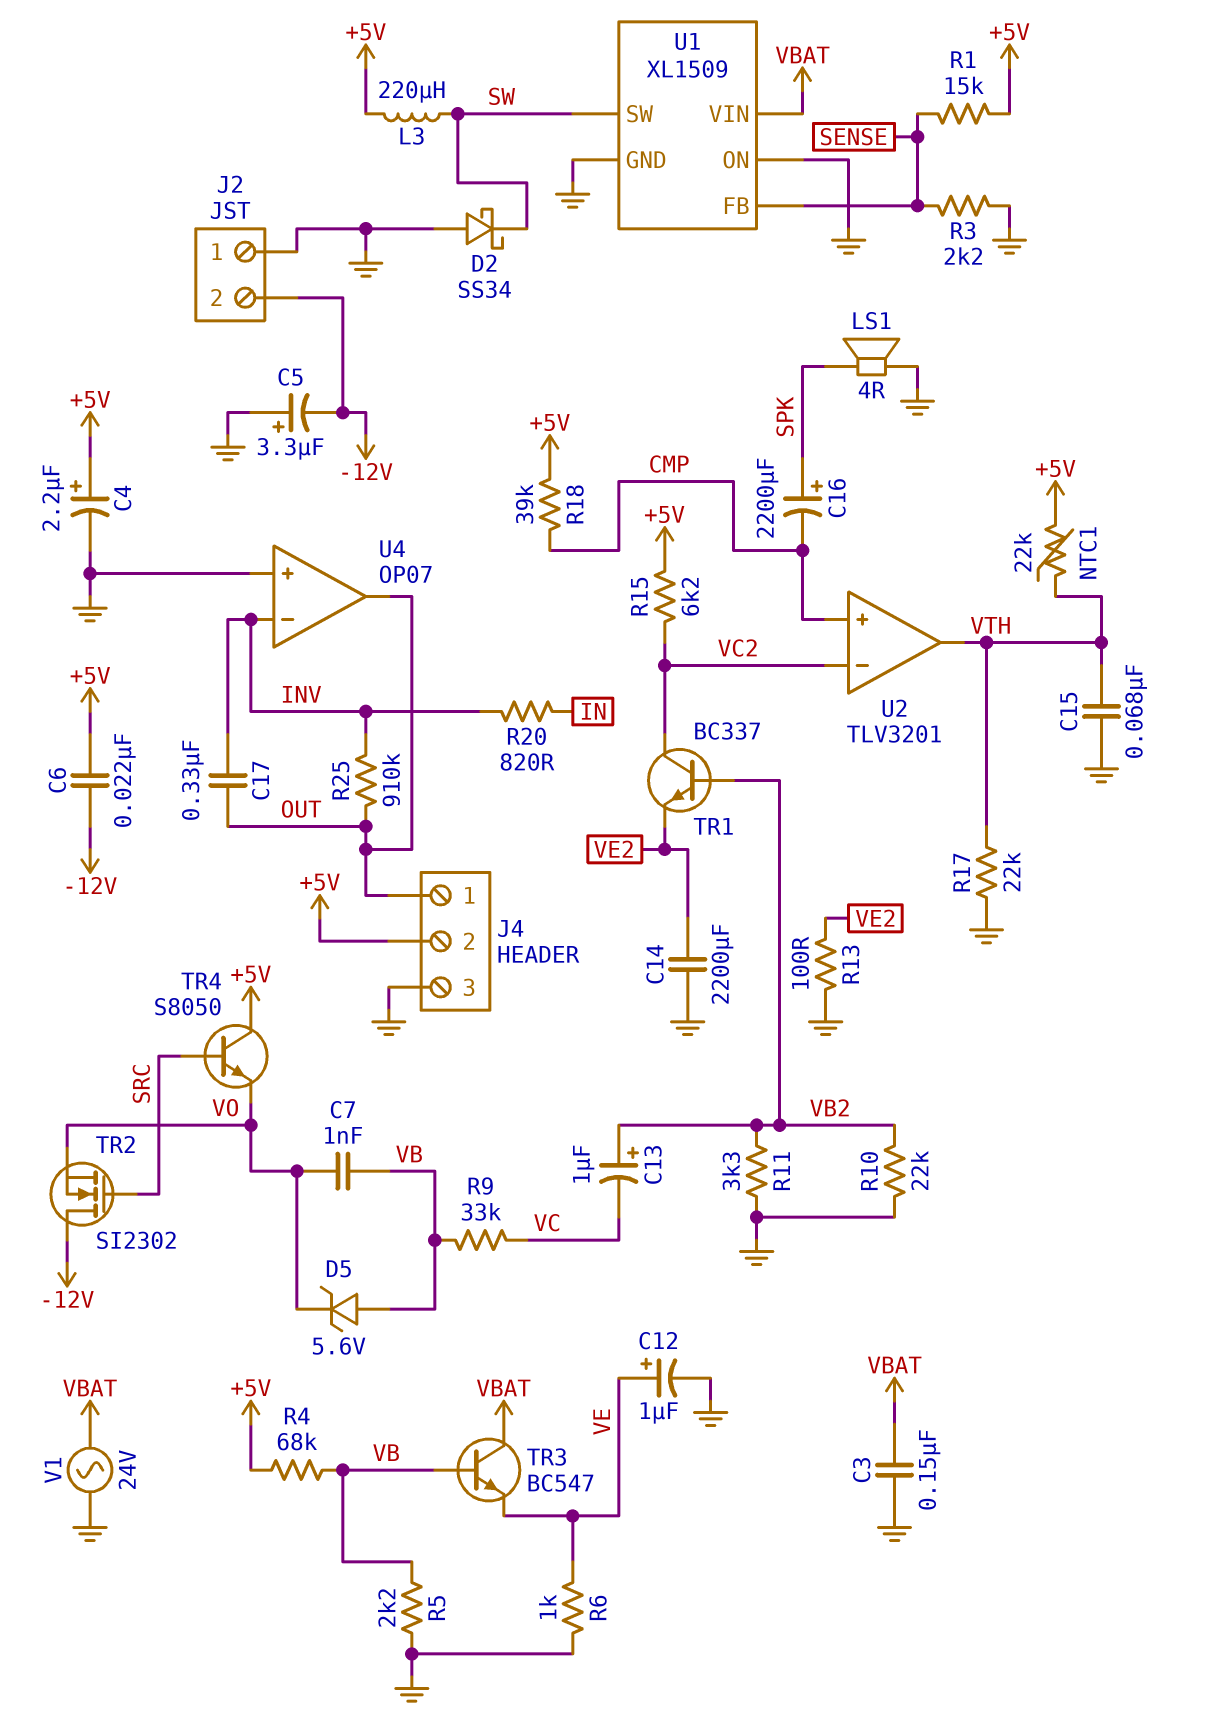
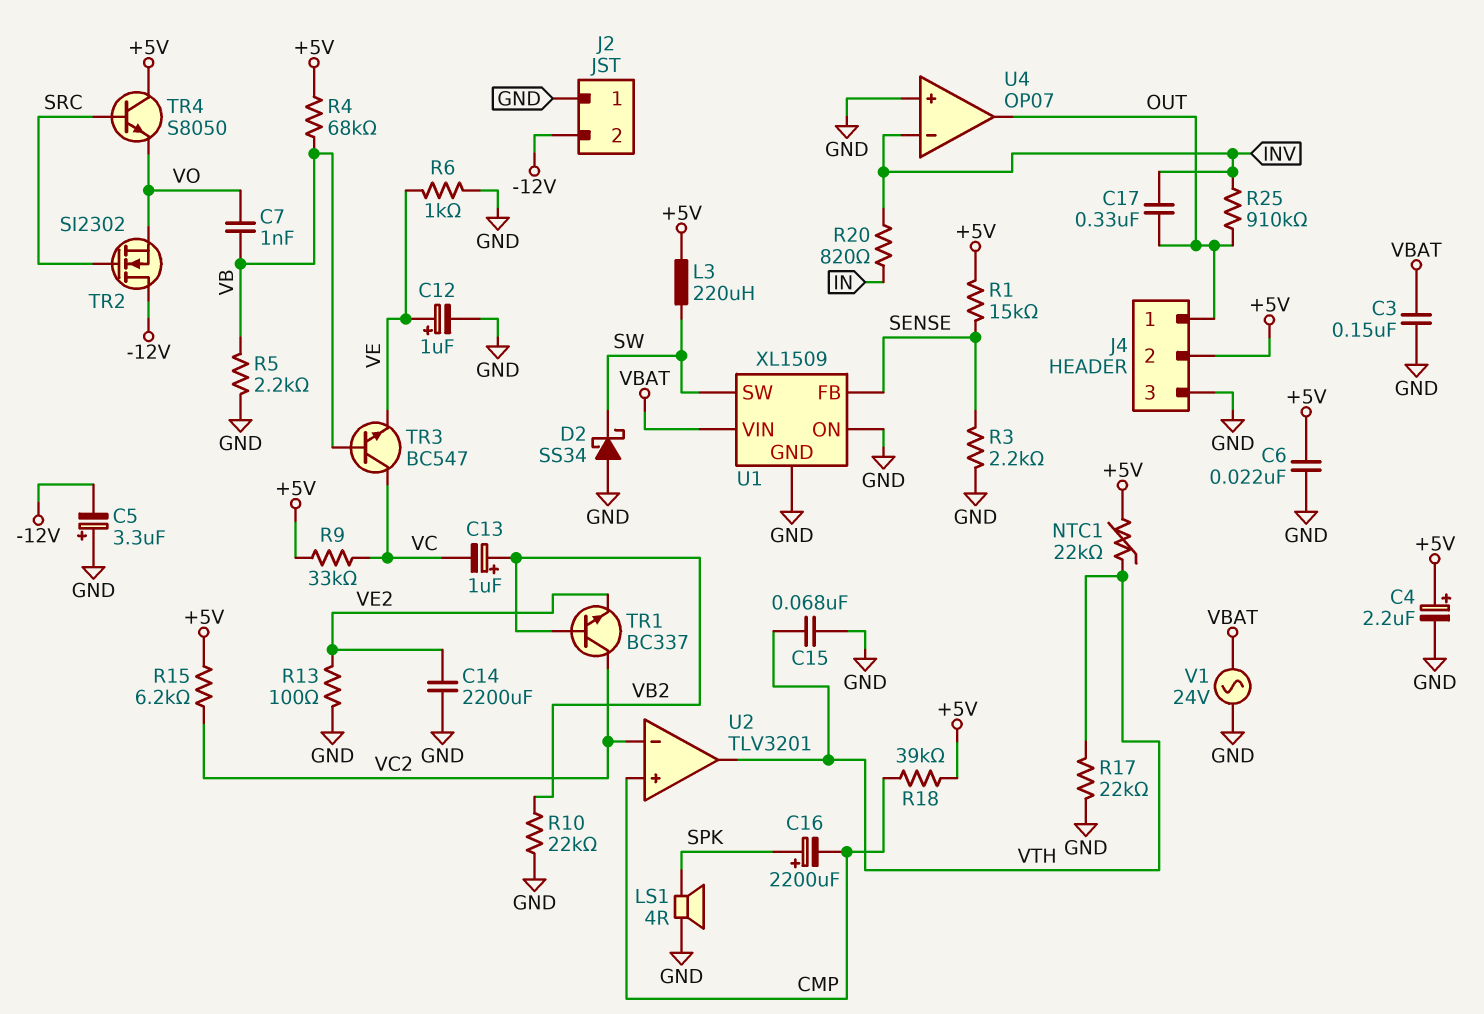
C6: 22nF (+5V, -12V) -> 22nF (+5V, GND)
D5: zener 5.6V (A VB, K VO) -> none
R9: 33k (VB, VC) -> 33k (+5V, VC)
R11: 3.3k (GND, VB2) -> none
TR3: NPN BC547 (B VB, C VBAT, E VE) -> NPN BC547 (B VB, C VC, E VE)

